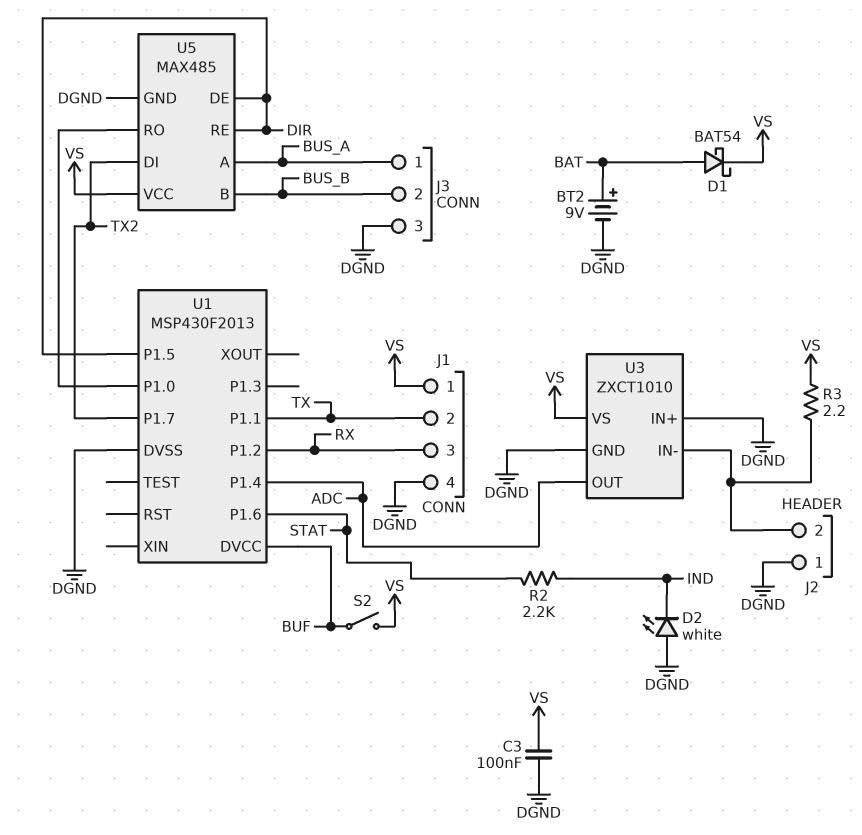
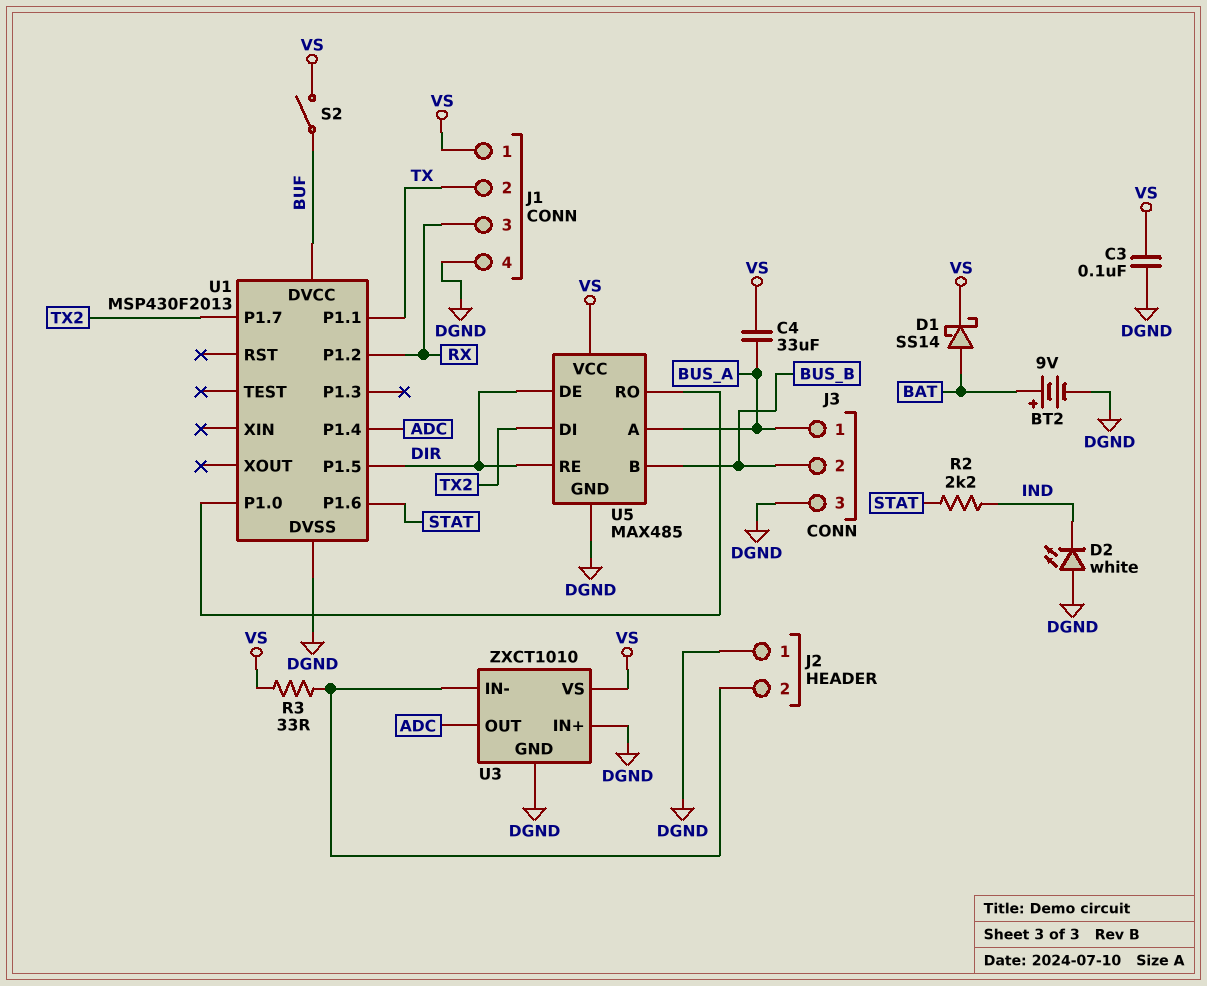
C4: none -> 33uF (BUS_A, VS)
D1: schottky BAT54 (A BAT, K VS) -> schottky SS14 (A BAT, K VS)
R3: 2.2 (J2/2, VS) -> 33 (J2/2, VS)

